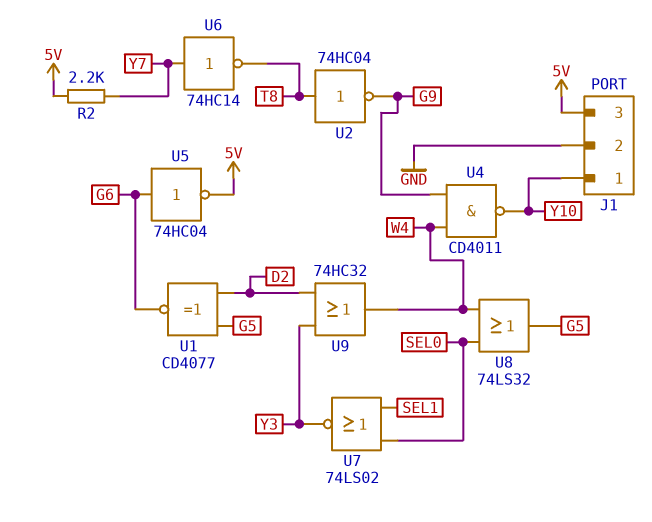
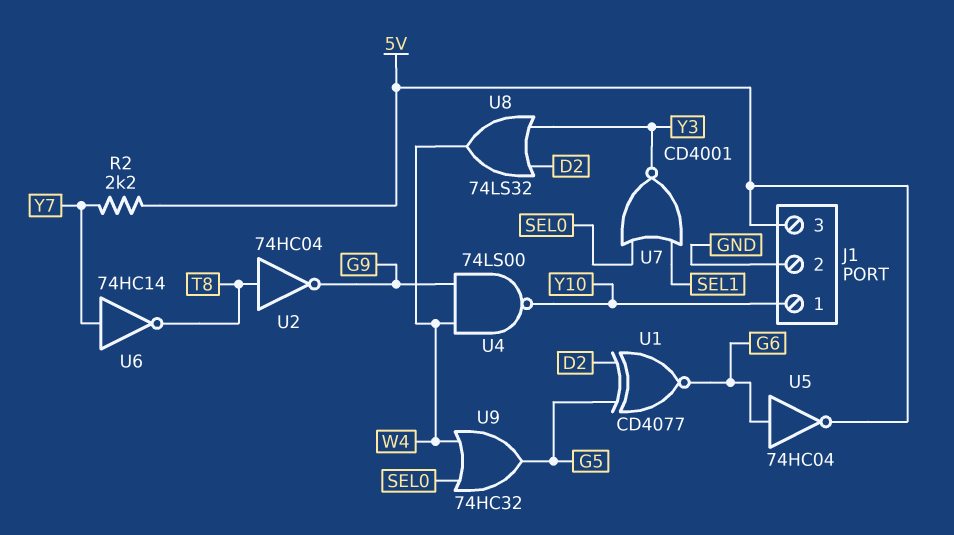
U4: NAND CD4011 (in G9, in W4, out Y10) -> NAND 74LS00 (in G9, in W4, out Y10)
U7: NOR 74LS02 (in SEL0, in SEL1, out Y3) -> NOR CD4001 (in SEL0, in SEL1, out Y3)
U8: OR 74LS32 (in SEL0, in W4, out G5) -> OR 74LS32 (in D2, in Y3, out W4)
U9: OR 74HC32 (in D2, in Y3, out W4) -> OR 74HC32 (in SEL0, in W4, out G5)

